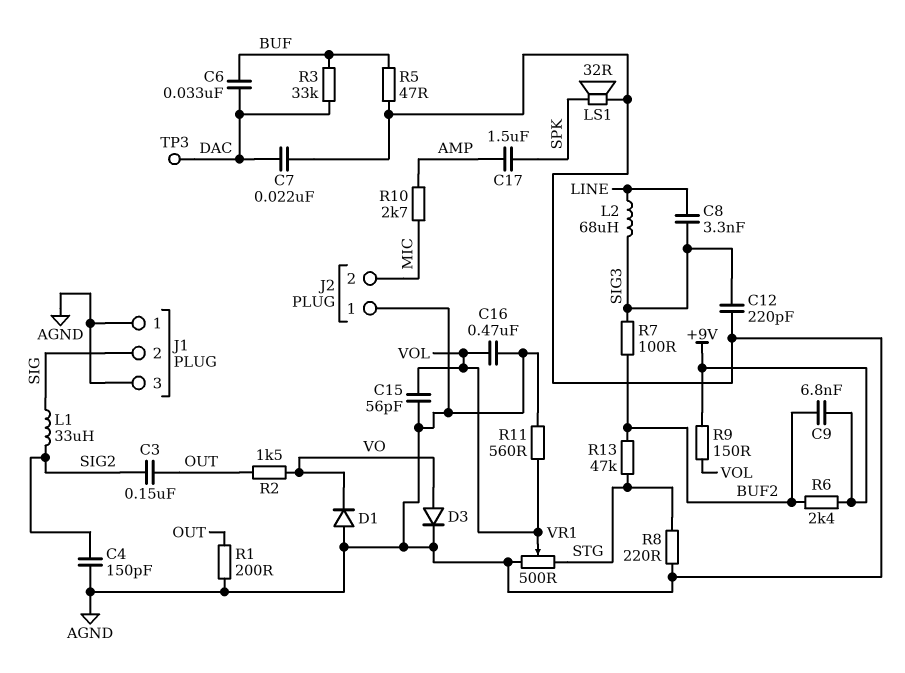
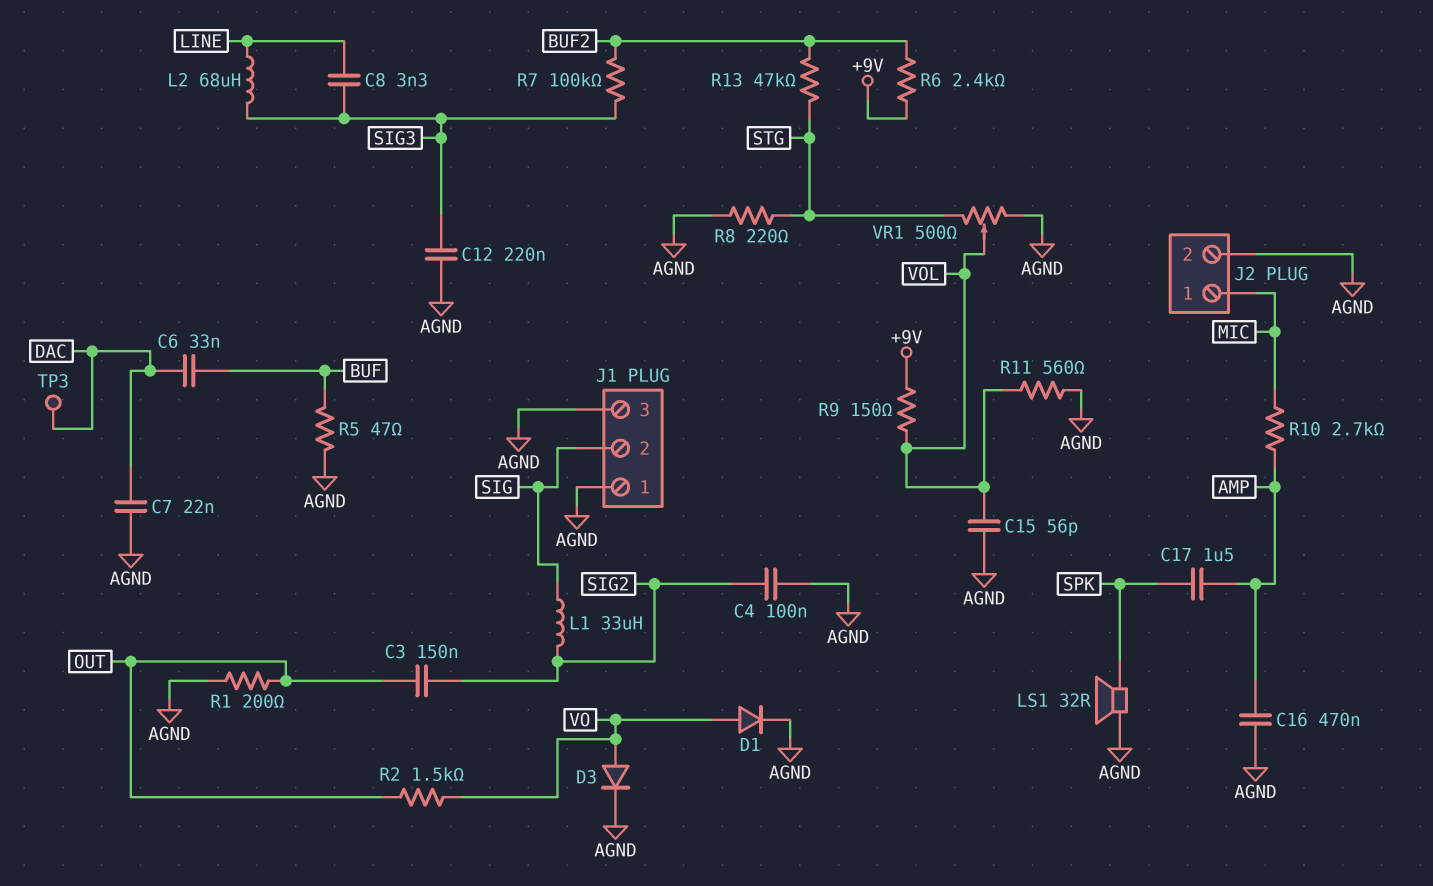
C4: 150pF (AGND, SIG2) -> 100nF (AGND, SIG2)
C9: 6.8nF (+9V, BUF2) -> none
C12: 220pF (AGND, SIG3) -> 220nF (AGND, SIG3)
C16: 470nF (AGND, VOL) -> 470nF (AGND, AMP)
D1: diode (A AGND, K VO) -> diode (A VO, K AGND)
J2 pin 1: AGND -> MIC
J2 pin 2: MIC -> AGND
R3: 33k (BUF, DAC) -> none
R7: 100 (BUF2, SIG3) -> 100k (BUF2, SIG3)

